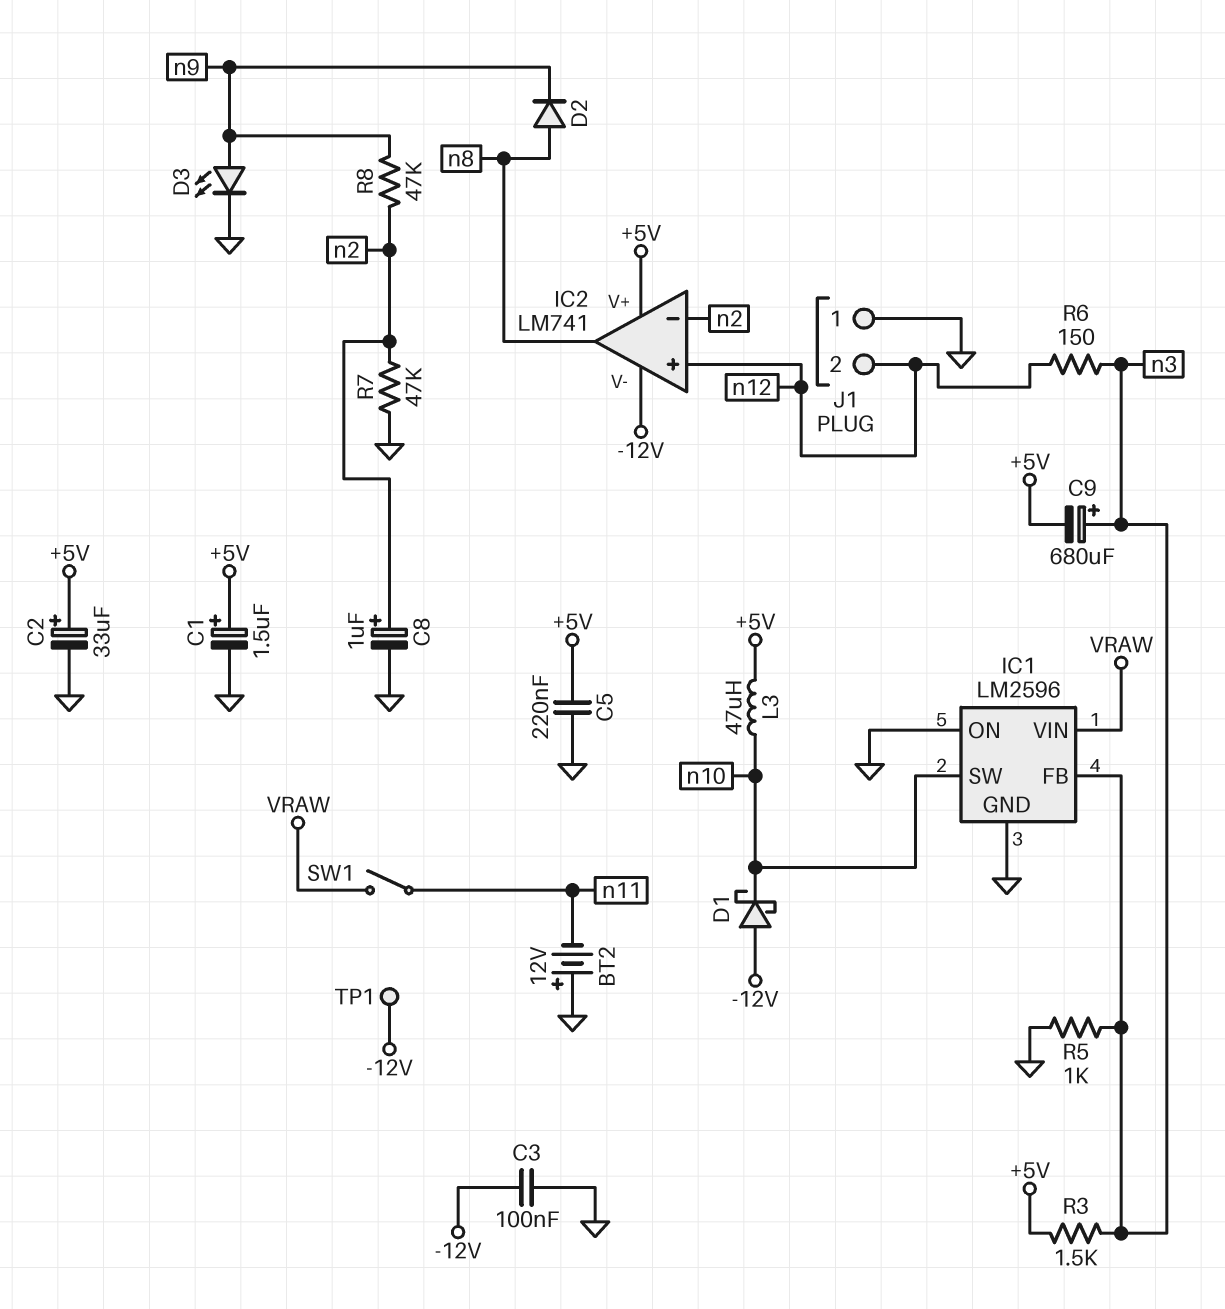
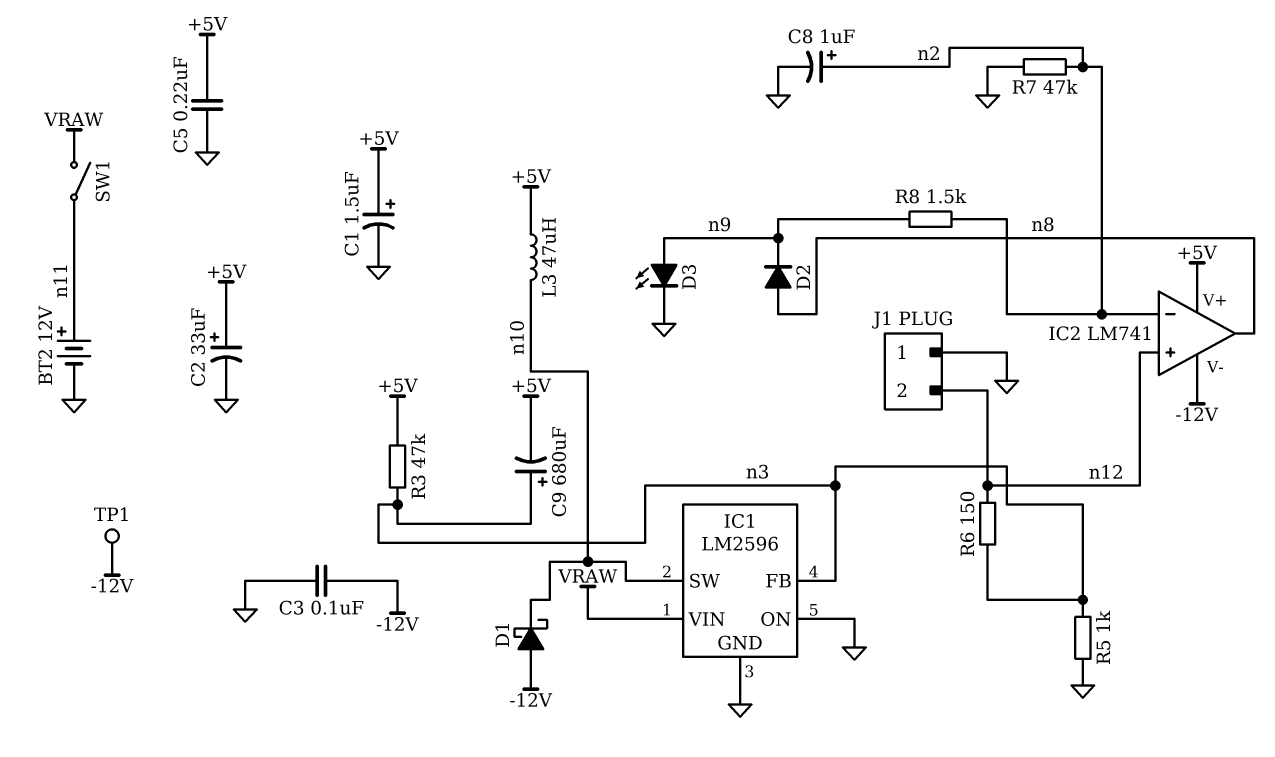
BT2: 12V (plus GND, minus n11) -> 12V (plus n11, minus GND)
R3: 1.5k (+5V, n3) -> 47k (+5V, n3)
R8: 47k (n2, n9) -> 1.5k (n2, n9)

